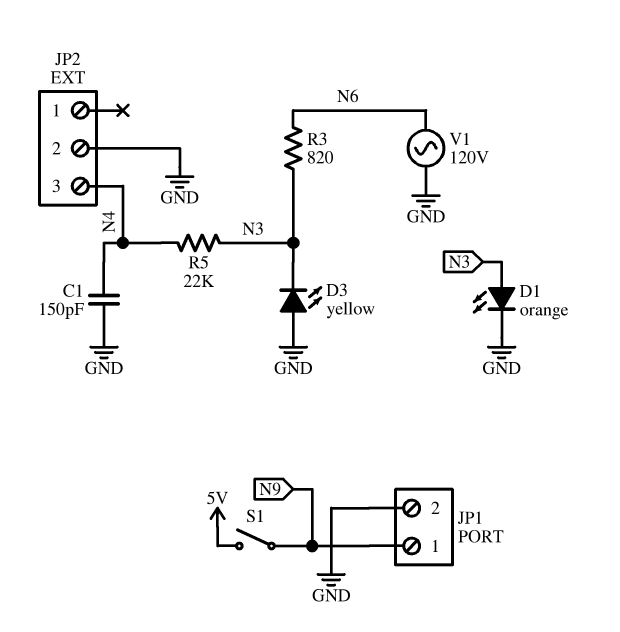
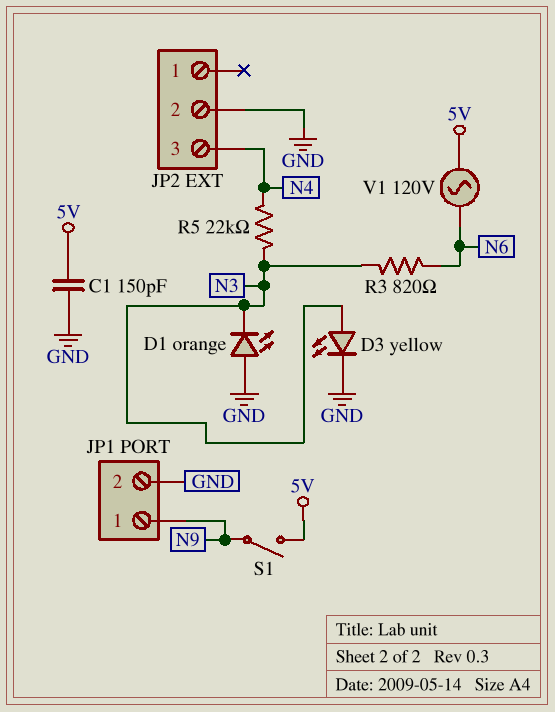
C1: 150pF (GND, N4) -> 150pF (5V, GND)
D1: LED orange (A N3, K GND) -> LED orange (A GND, K N3)
D3: LED yellow (A GND, K N3) -> LED yellow (A N3, K GND)
V1: AC 120V (GND, N6) -> AC 120V (5V, N6)

